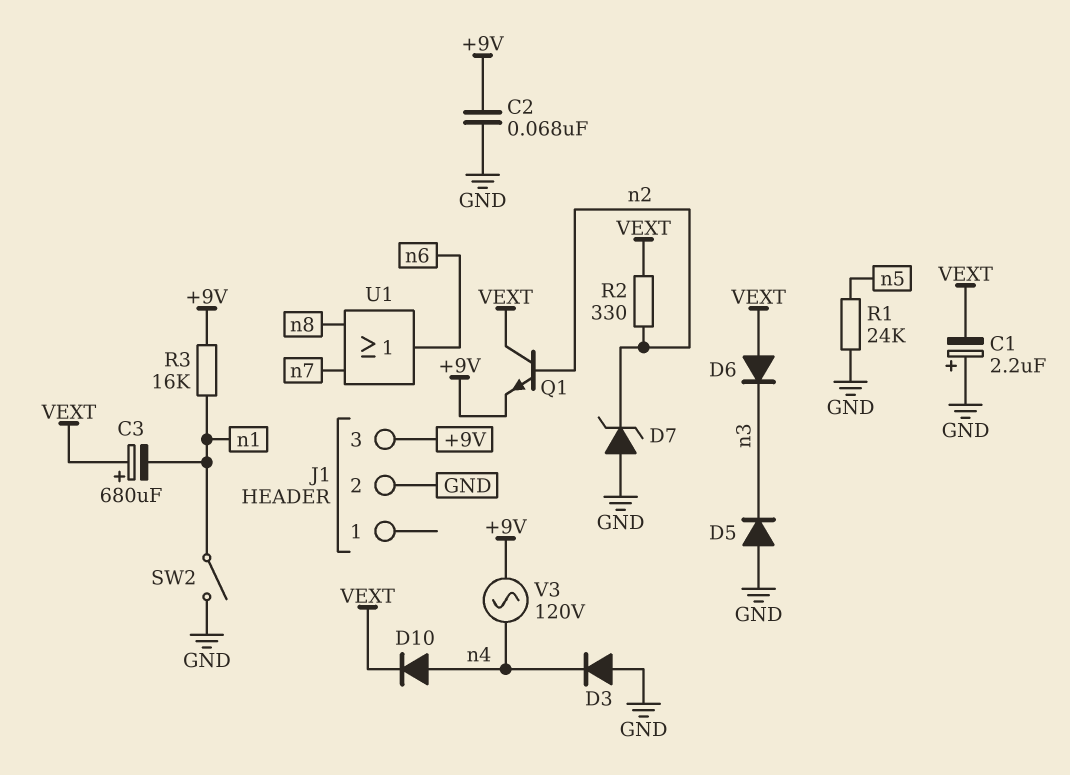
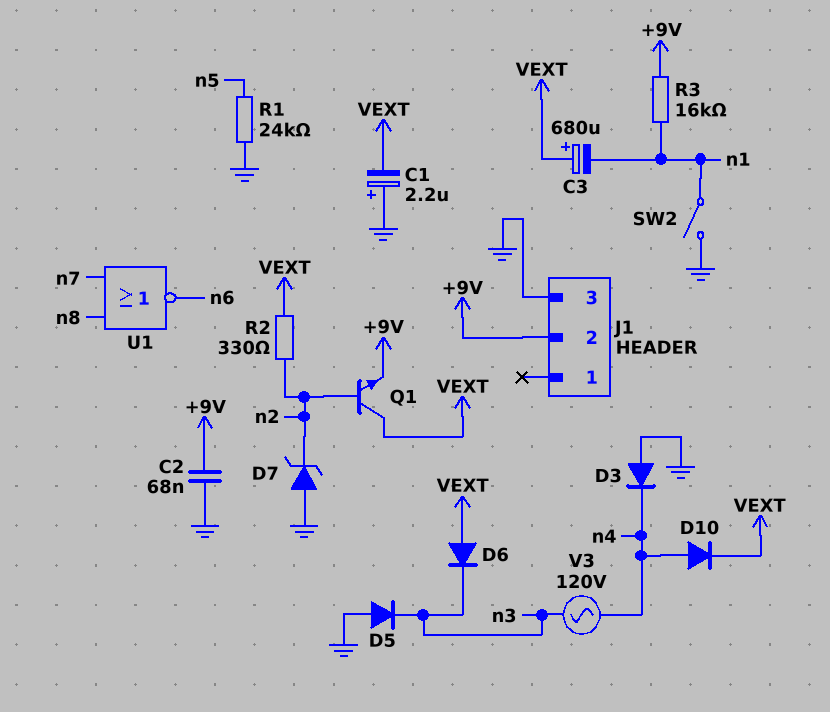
J1 pin 2: GND -> +9V
J1 pin 3: +9V -> GND
U1: OR (in n7, in n8, out n6) -> NOR (in n7, in n8, out n6)
V3: AC 120V (+9V, n4) -> AC 120V (n3, n4)

